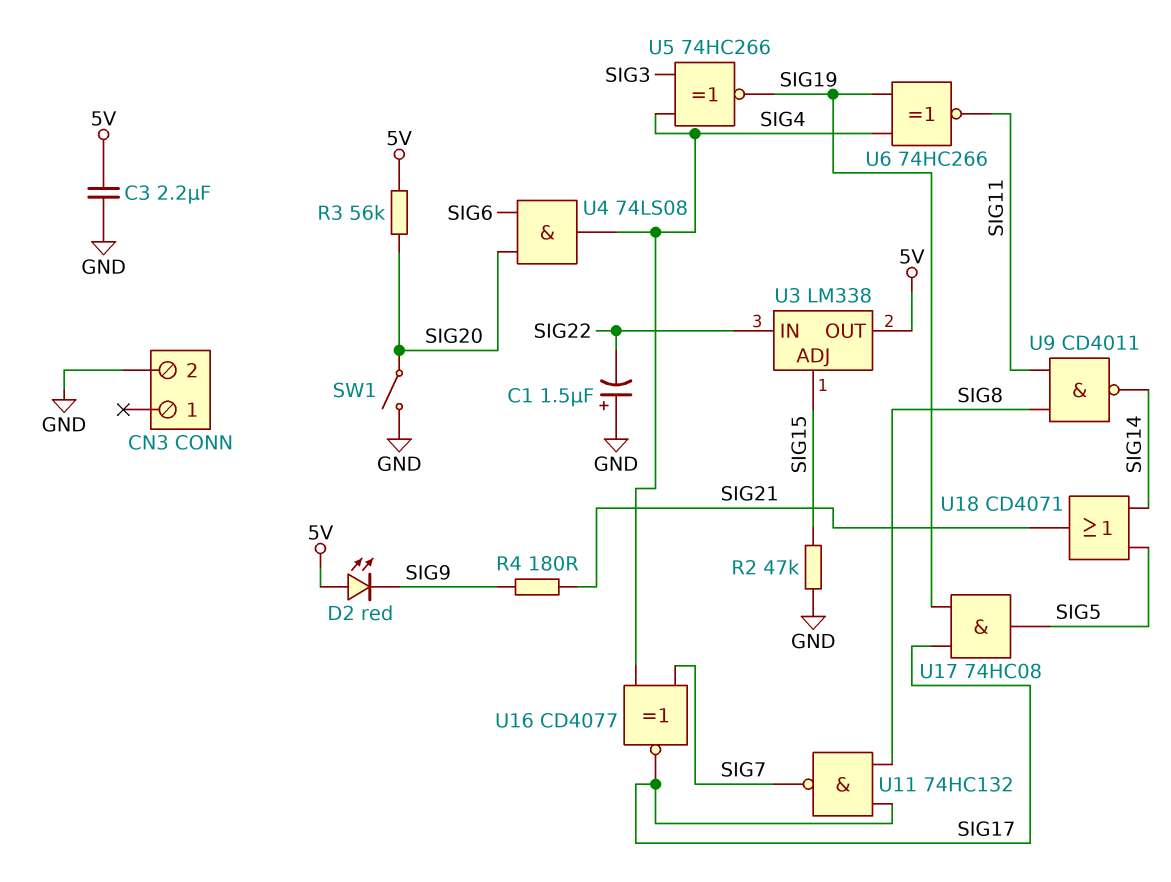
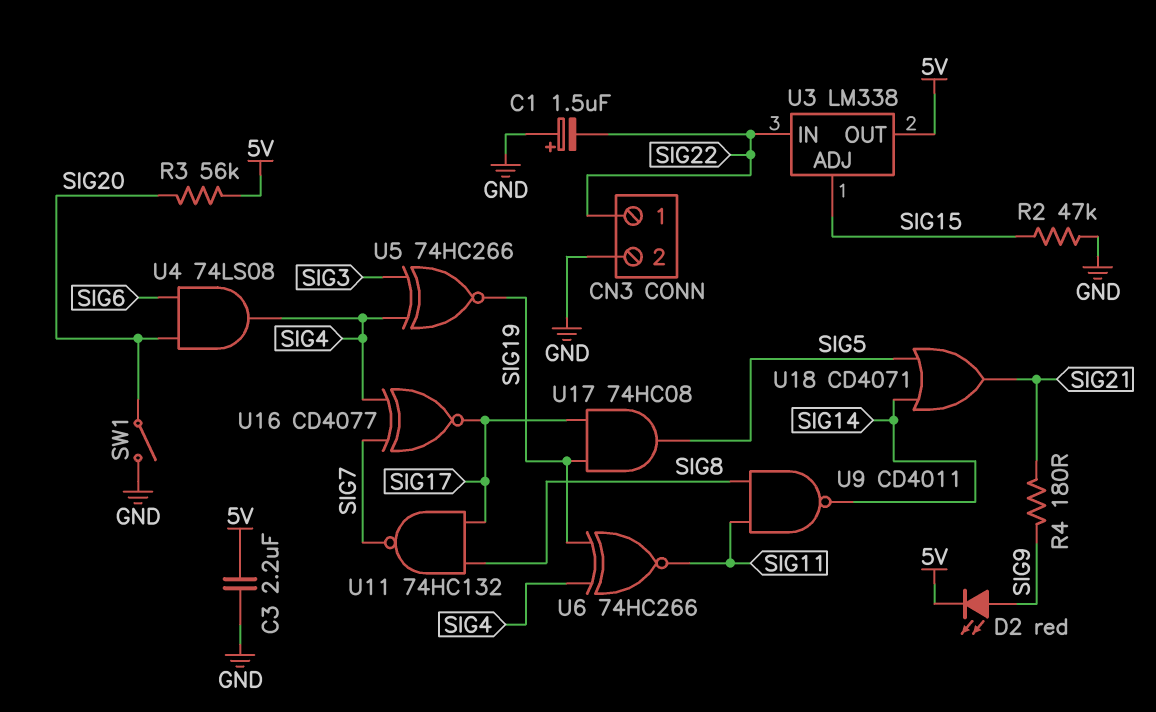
CN3 pin 1: none -> SIG22
D2: LED red (A 5V, K SIG9) -> LED red (A SIG9, K 5V)

